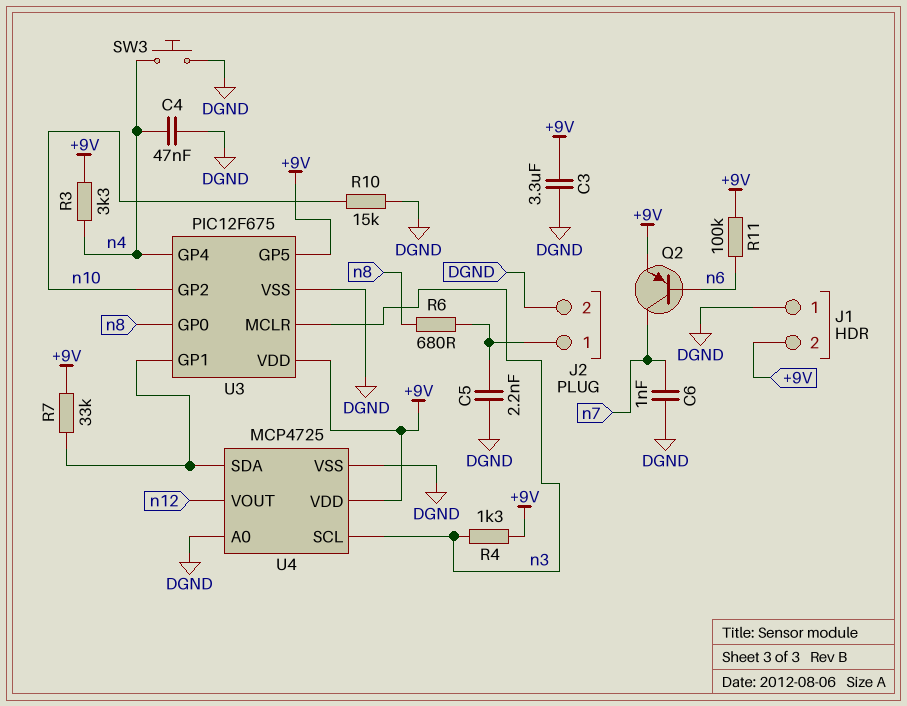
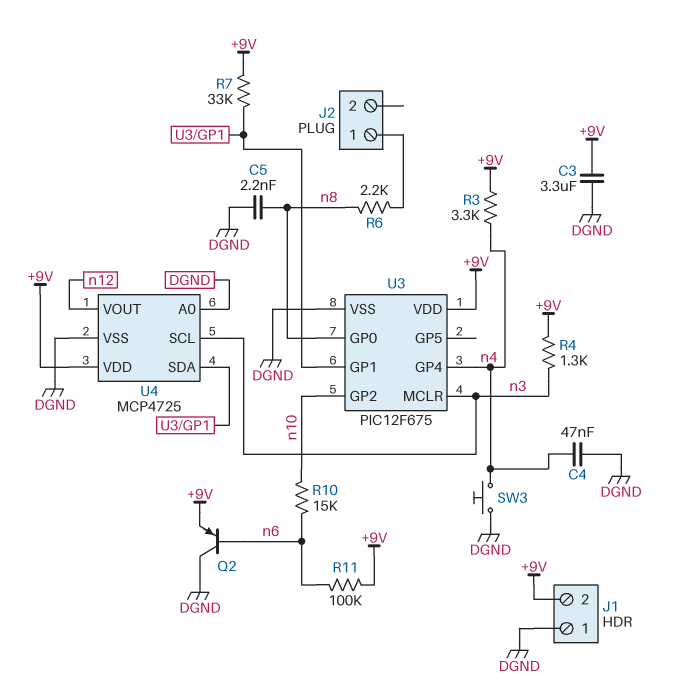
C5: 2.2nF (DGND, J2/1) -> 2.2nF (DGND, n8)
C6: 1nF (DGND, n7) -> none
J2 pin 2: DGND -> none
Q2: PNP (B n6, C n7, E +9V) -> PNP (B n6, C DGND, E +9V)
R6: 680 (J2/1, n8) -> 2.2k (J2/1, n8)
R10: 15k (DGND, n10) -> 15k (n6, n10)
U3 pin GP5: +9V -> none

